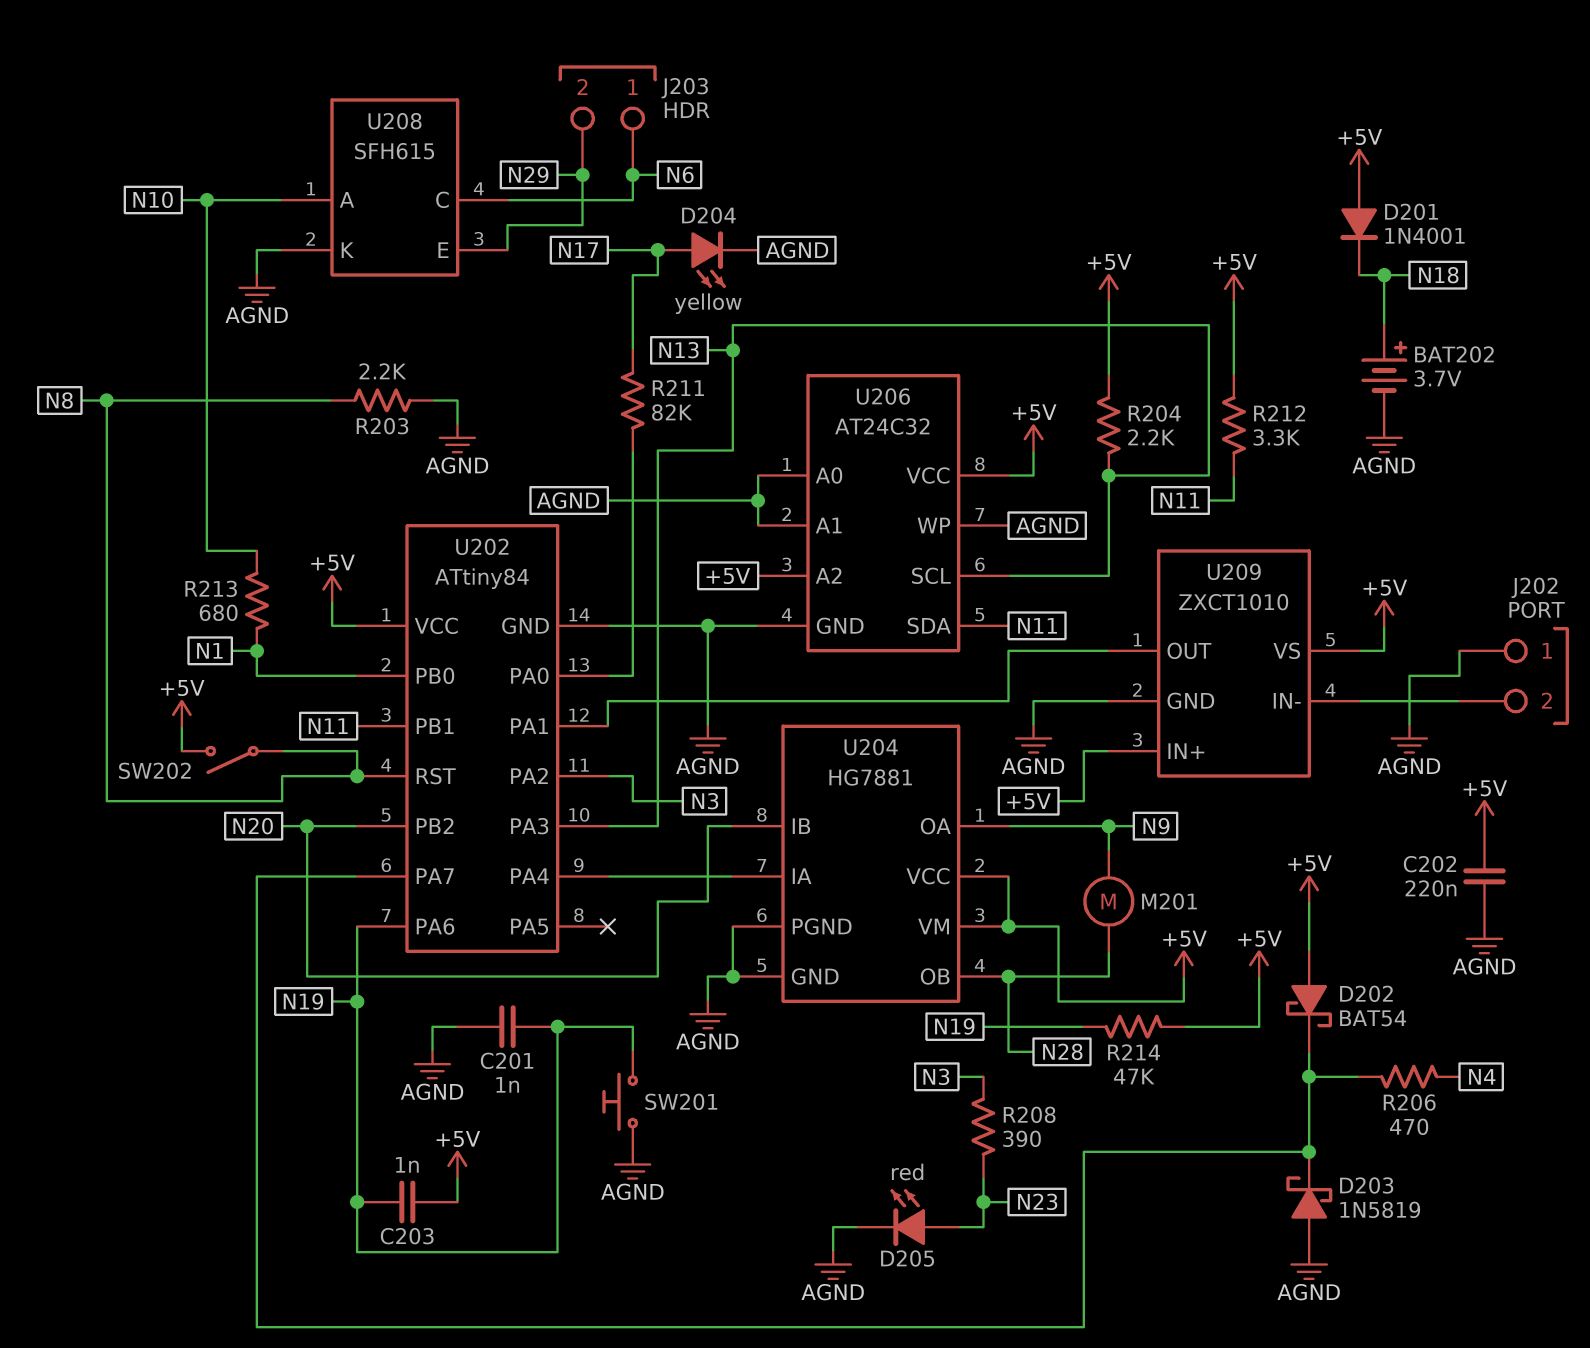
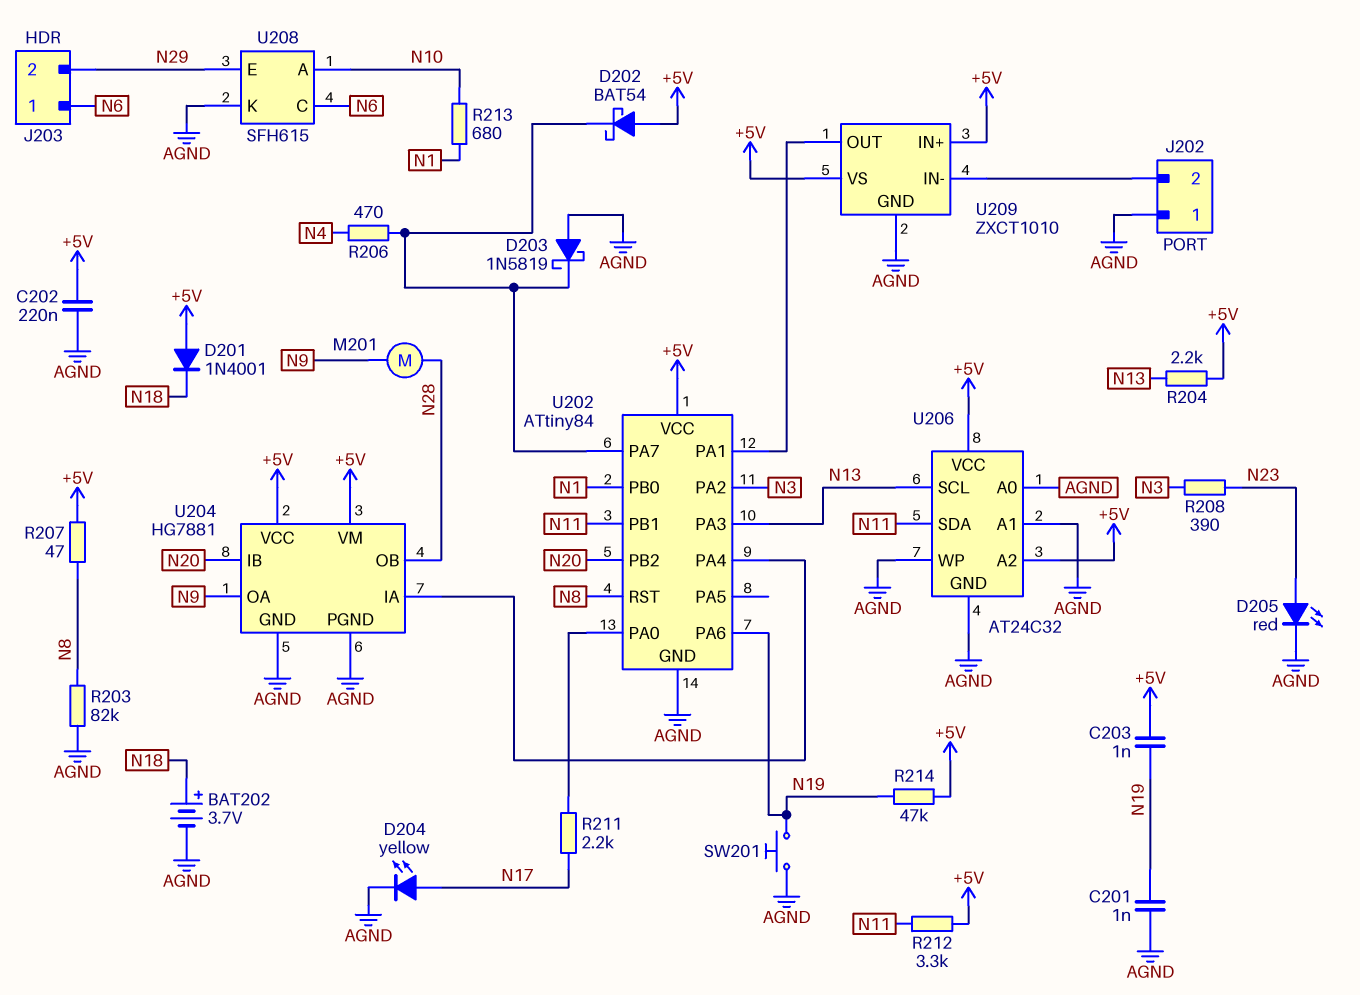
R203: 2.2k (AGND, N8) -> 82k (AGND, N8)
R207: none -> 47 (+5V, N8)
R211: 82k (N17, U202/PA0) -> 2.2k (N17, U202/PA0)
SW202: switch (+5V, N8) -> none

